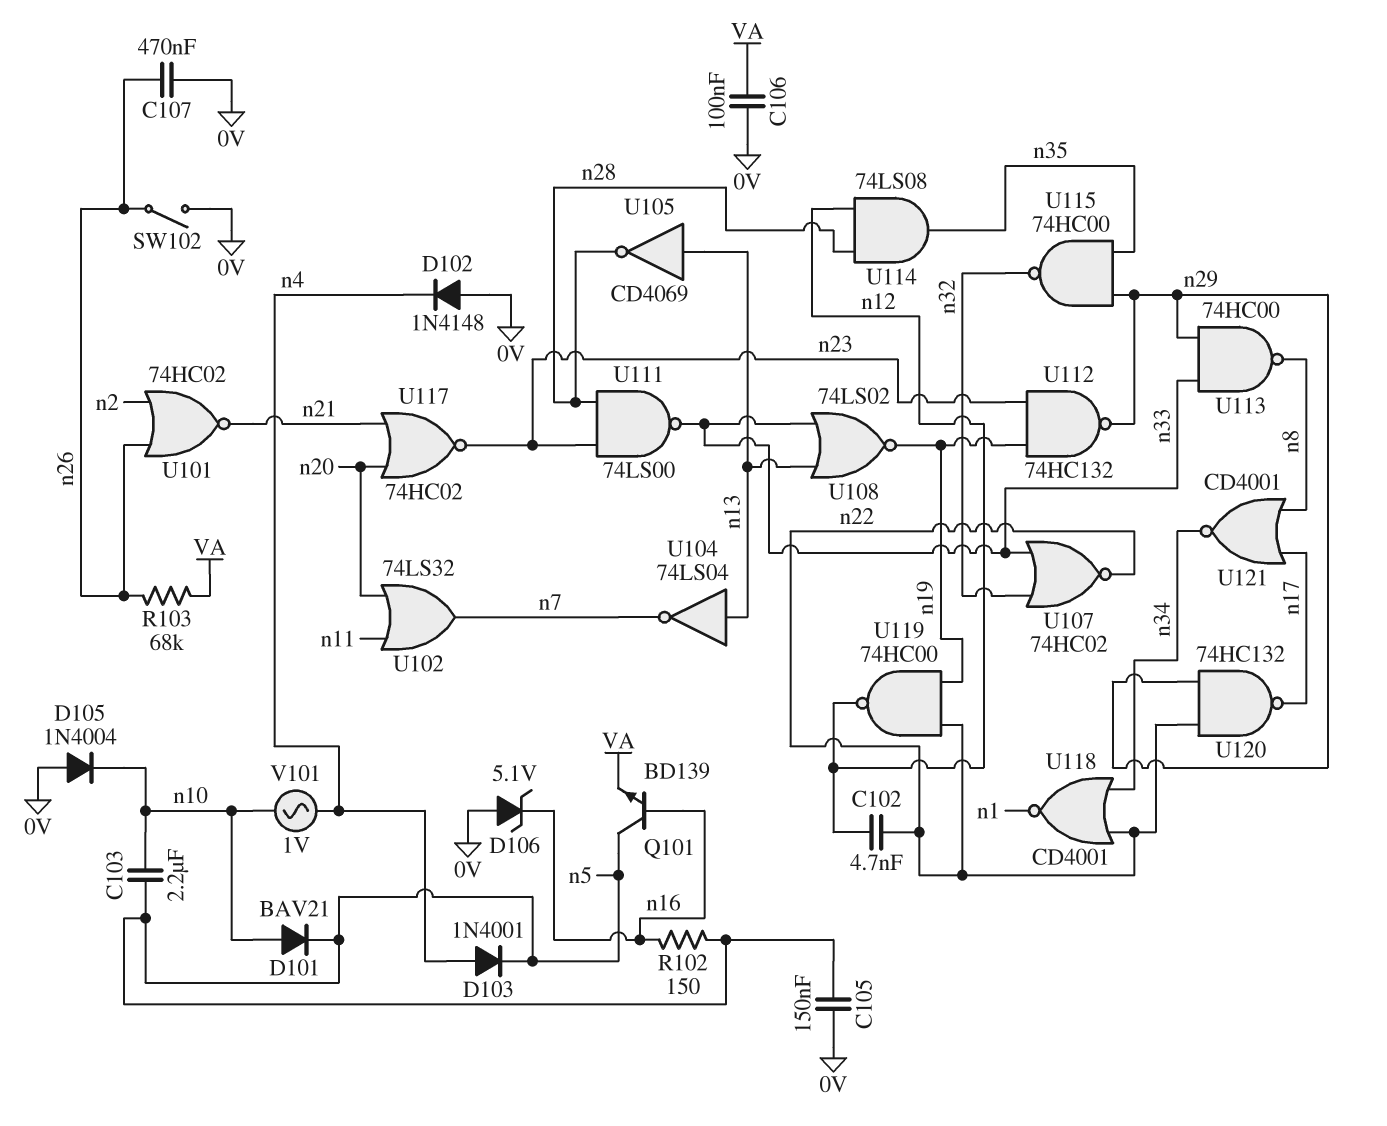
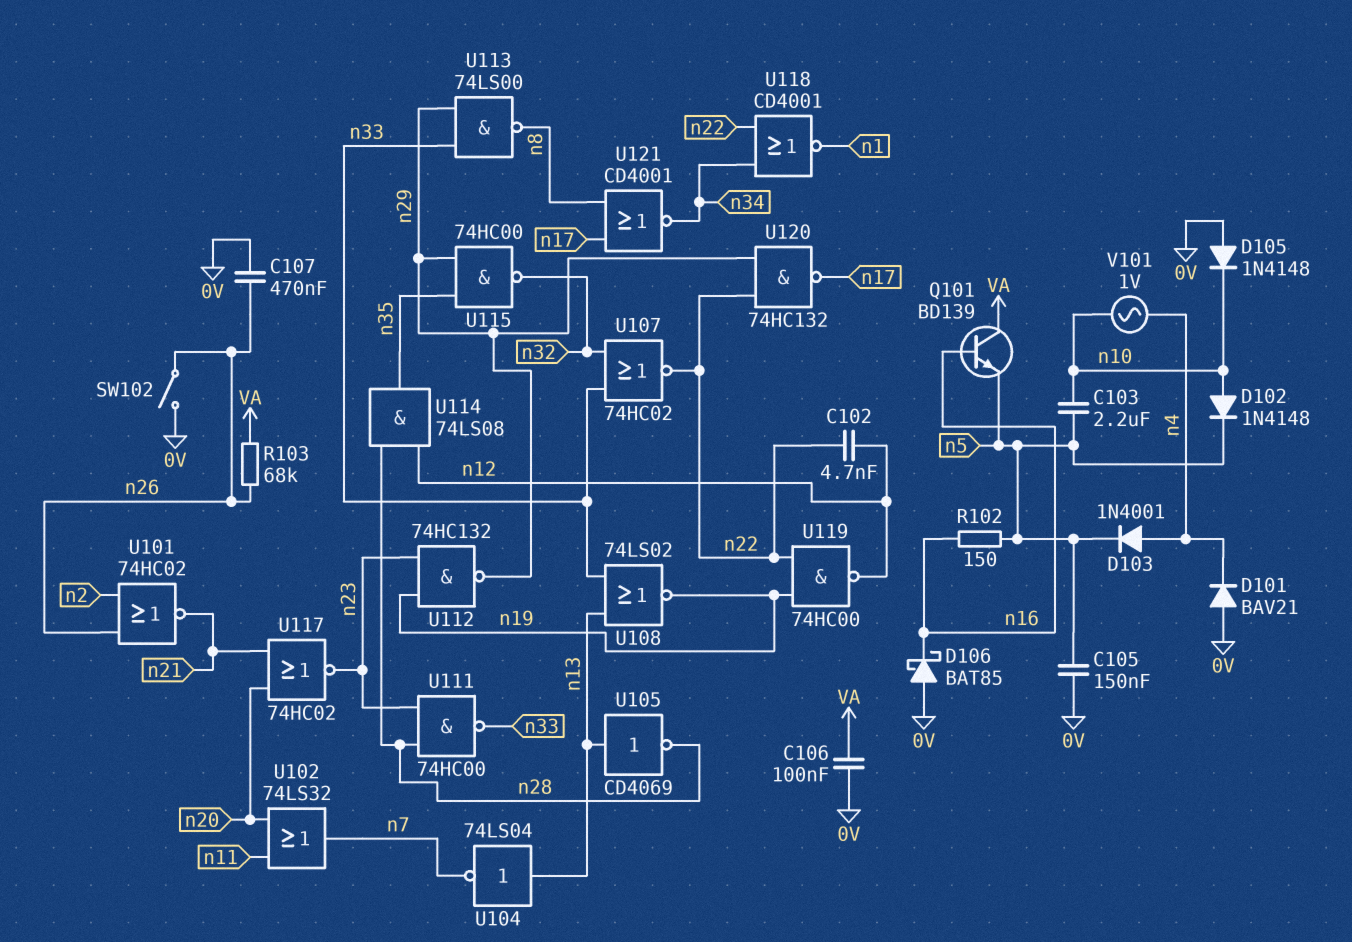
D101: diode BAV21 (A n10, K n5) -> diode BAV21 (A 0V, K n4)
D102: diode 1N4148 (A 0V, K n4) -> diode 1N4148 (A n10, K n5)
D105: diode 1N4004 (A 0V, K n10) -> diode 1N4148 (A 0V, K n10)
D106: zener 5.1V (A 0V, K n16) -> schottky BAT85 (A 0V, K n16)
Q101: NPN BD139 (B n16, C n5, E VA) -> NPN BD139 (B n16, C VA, E n5)
U111: NAND 74LS00 (in n23, in n28, out n33) -> NAND 74HC00 (in n23, in n28, out n33)
U113: NAND 74HC00 (in n29, in n33, out n8) -> NAND 74LS00 (in n29, in n33, out n8)

